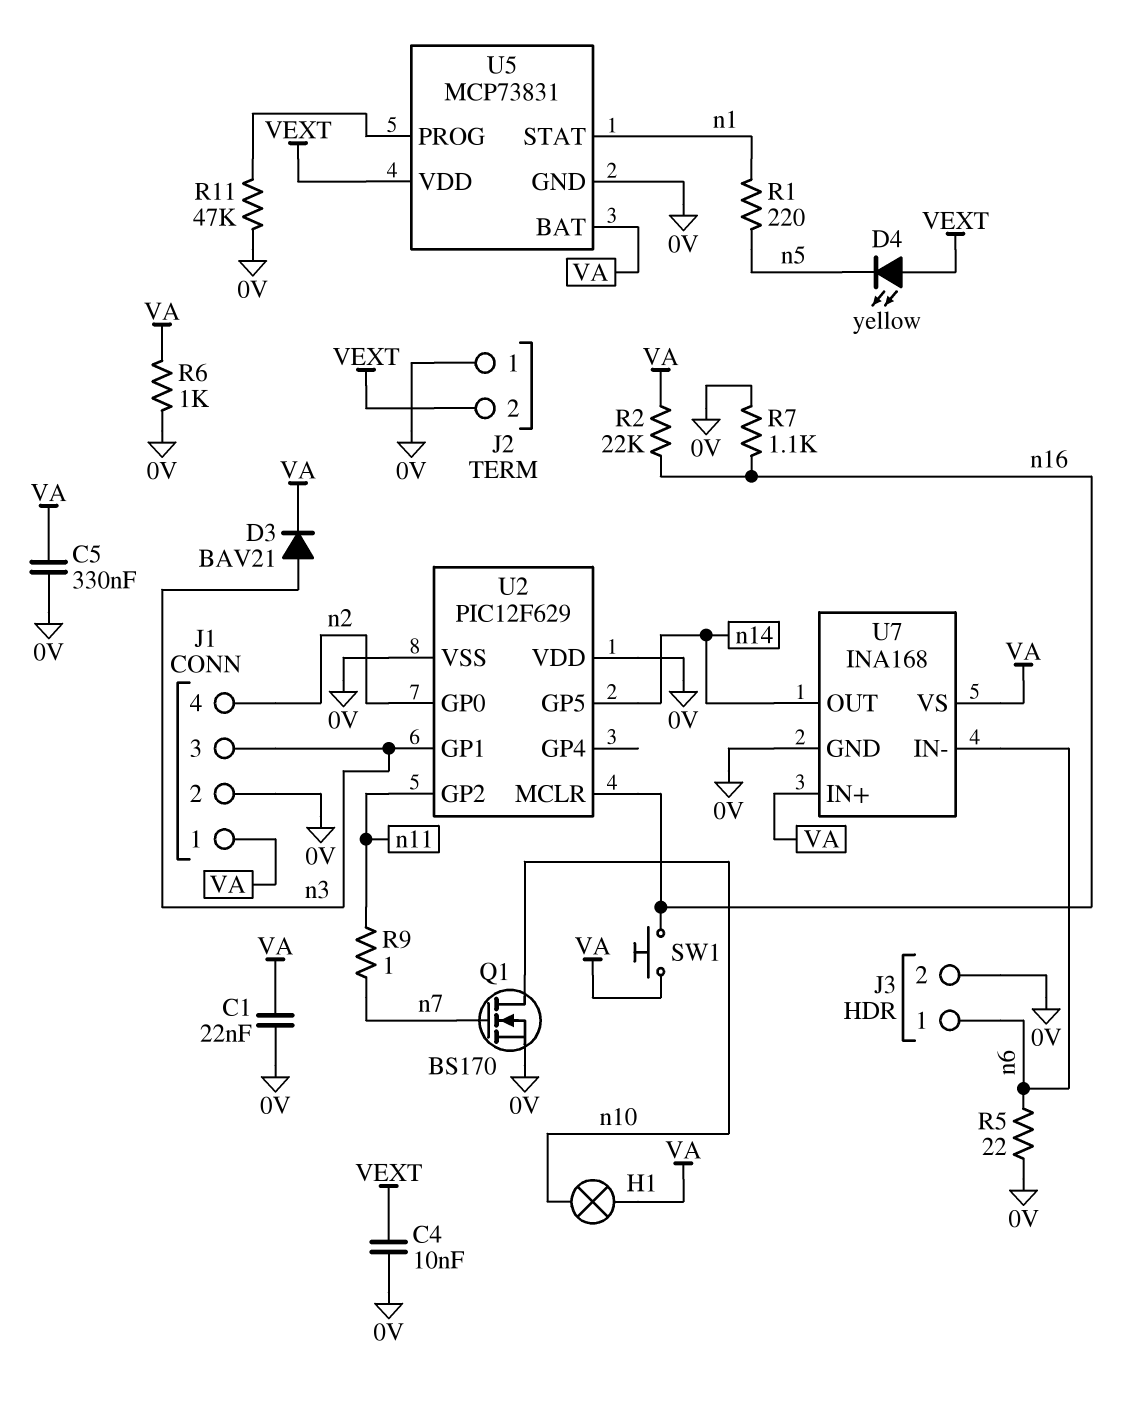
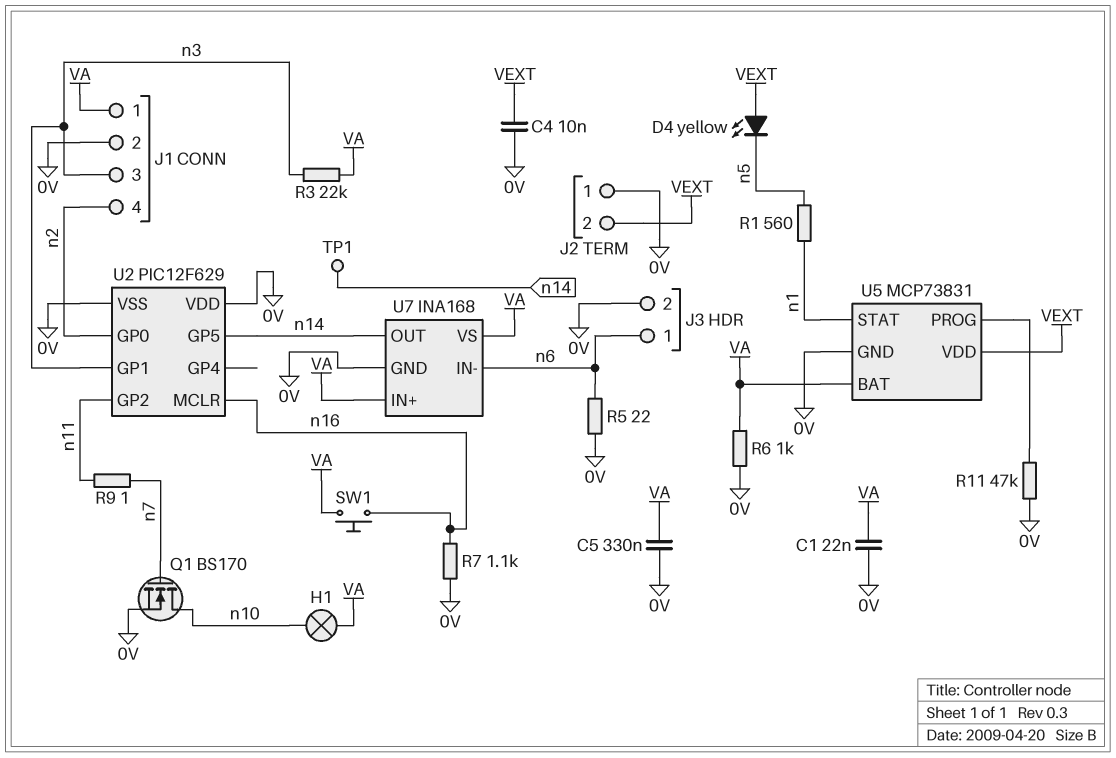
D3: diode BAV21 (A n3, K VA) -> none
R1: 220 (n1, n5) -> 560 (n1, n5)
R2: 22k (VA, n16) -> none
R3: none -> 22k (VA, n3)
TP1: none -> test point (n14)

